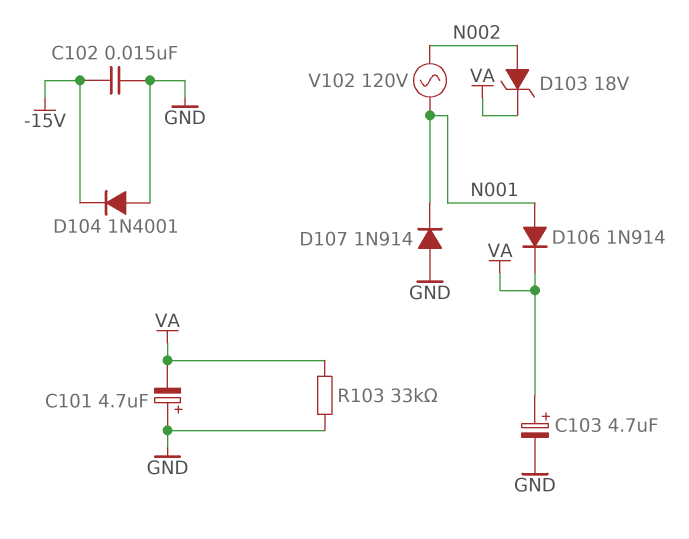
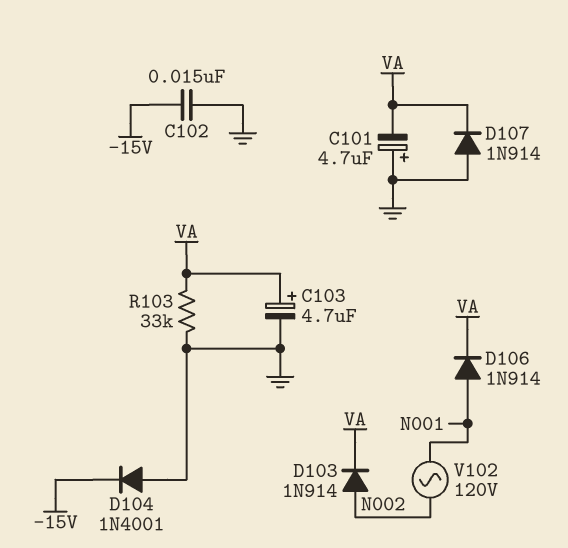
D103: zener 18V (A N002, K VA) -> diode 1N914 (A N002, K VA)
D107: diode 1N914 (A GND, K N001) -> diode 1N914 (A GND, K VA)

